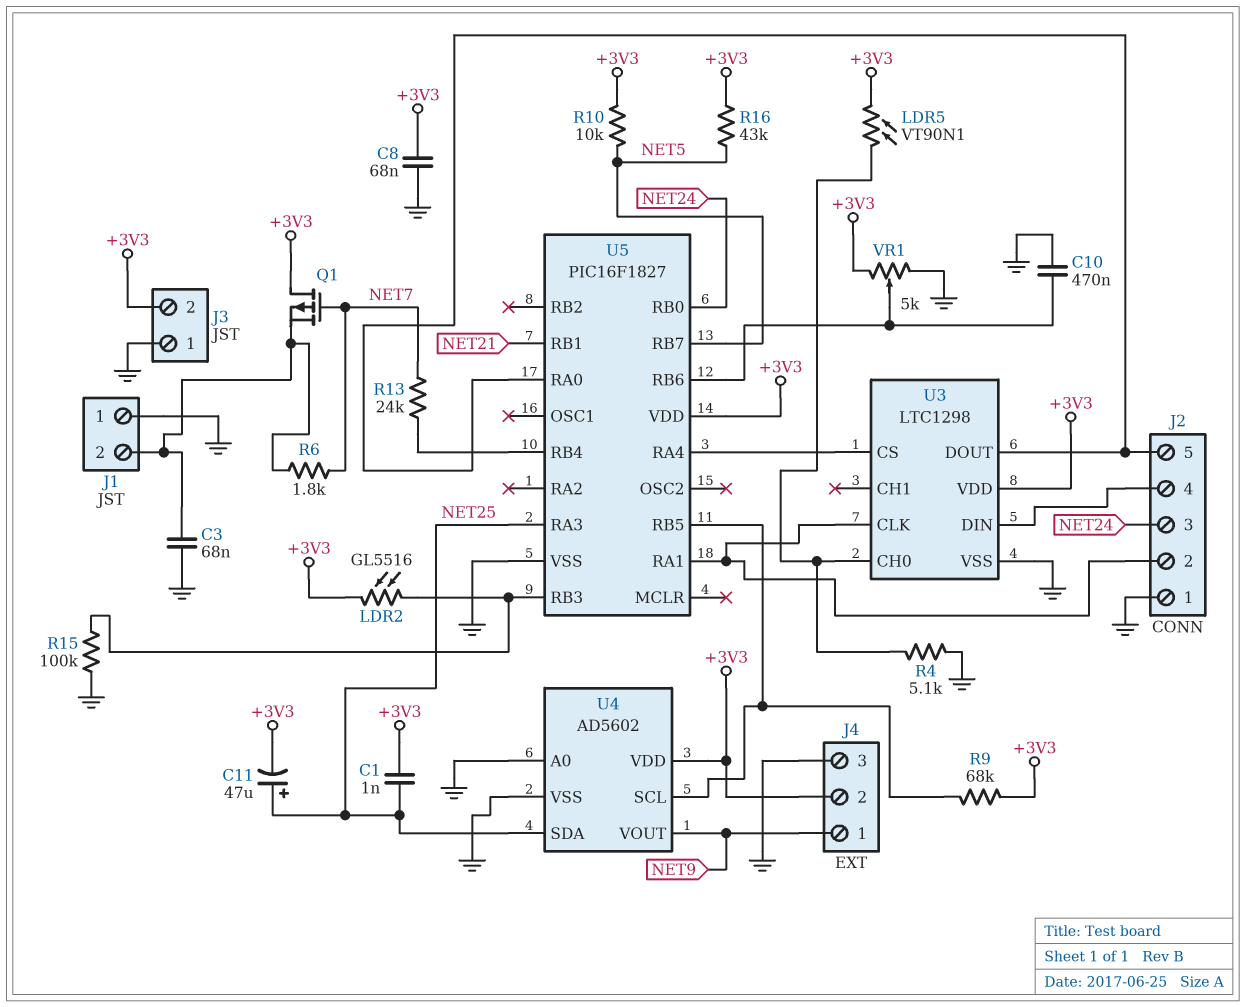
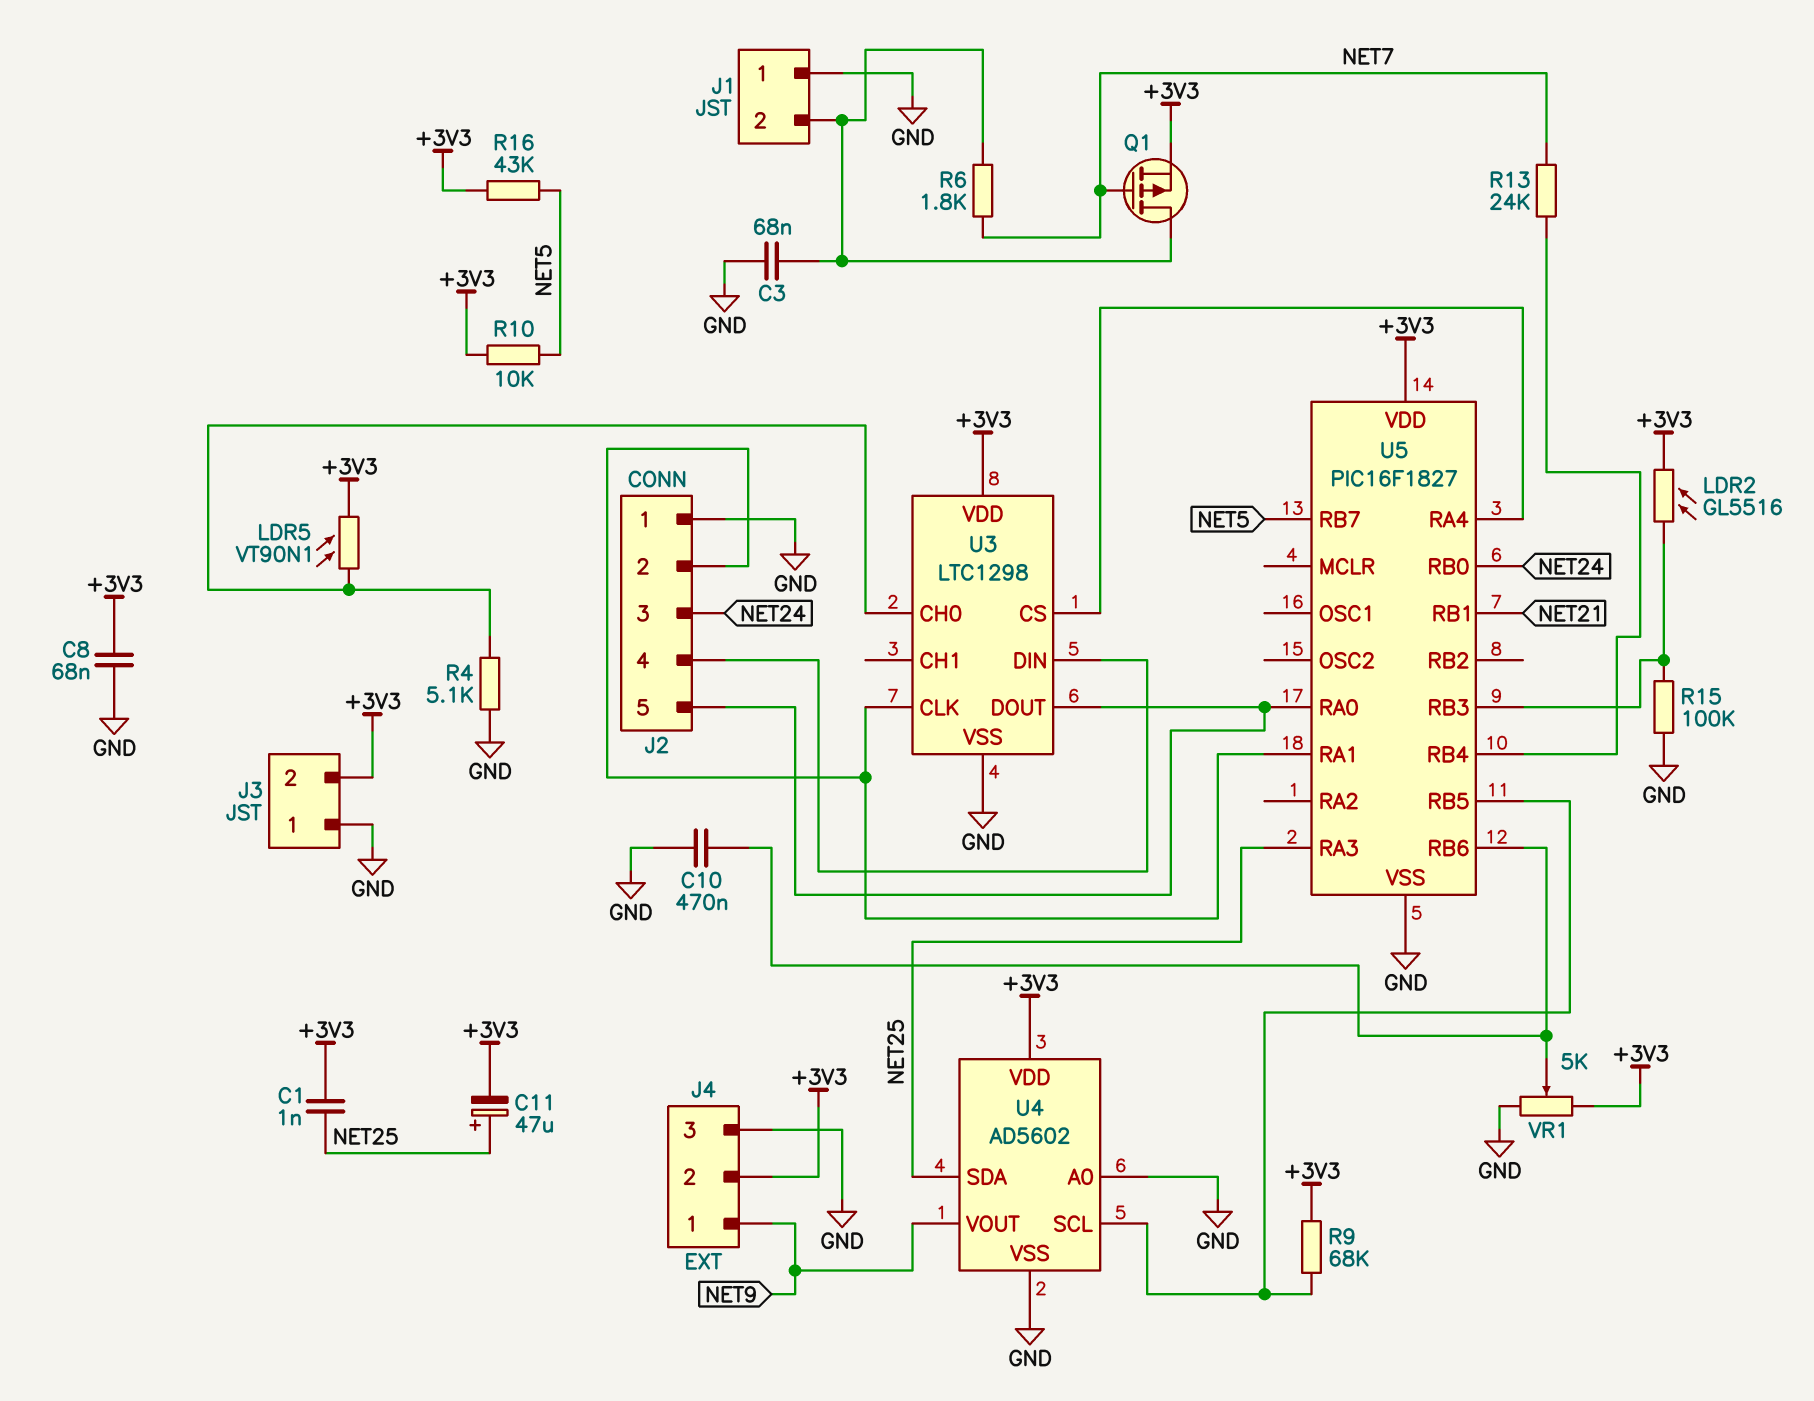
Q1: PMOS (G NET7, D +3V3, S J1/2) -> PMOS (G NET7, D J1/2, S +3V3)

